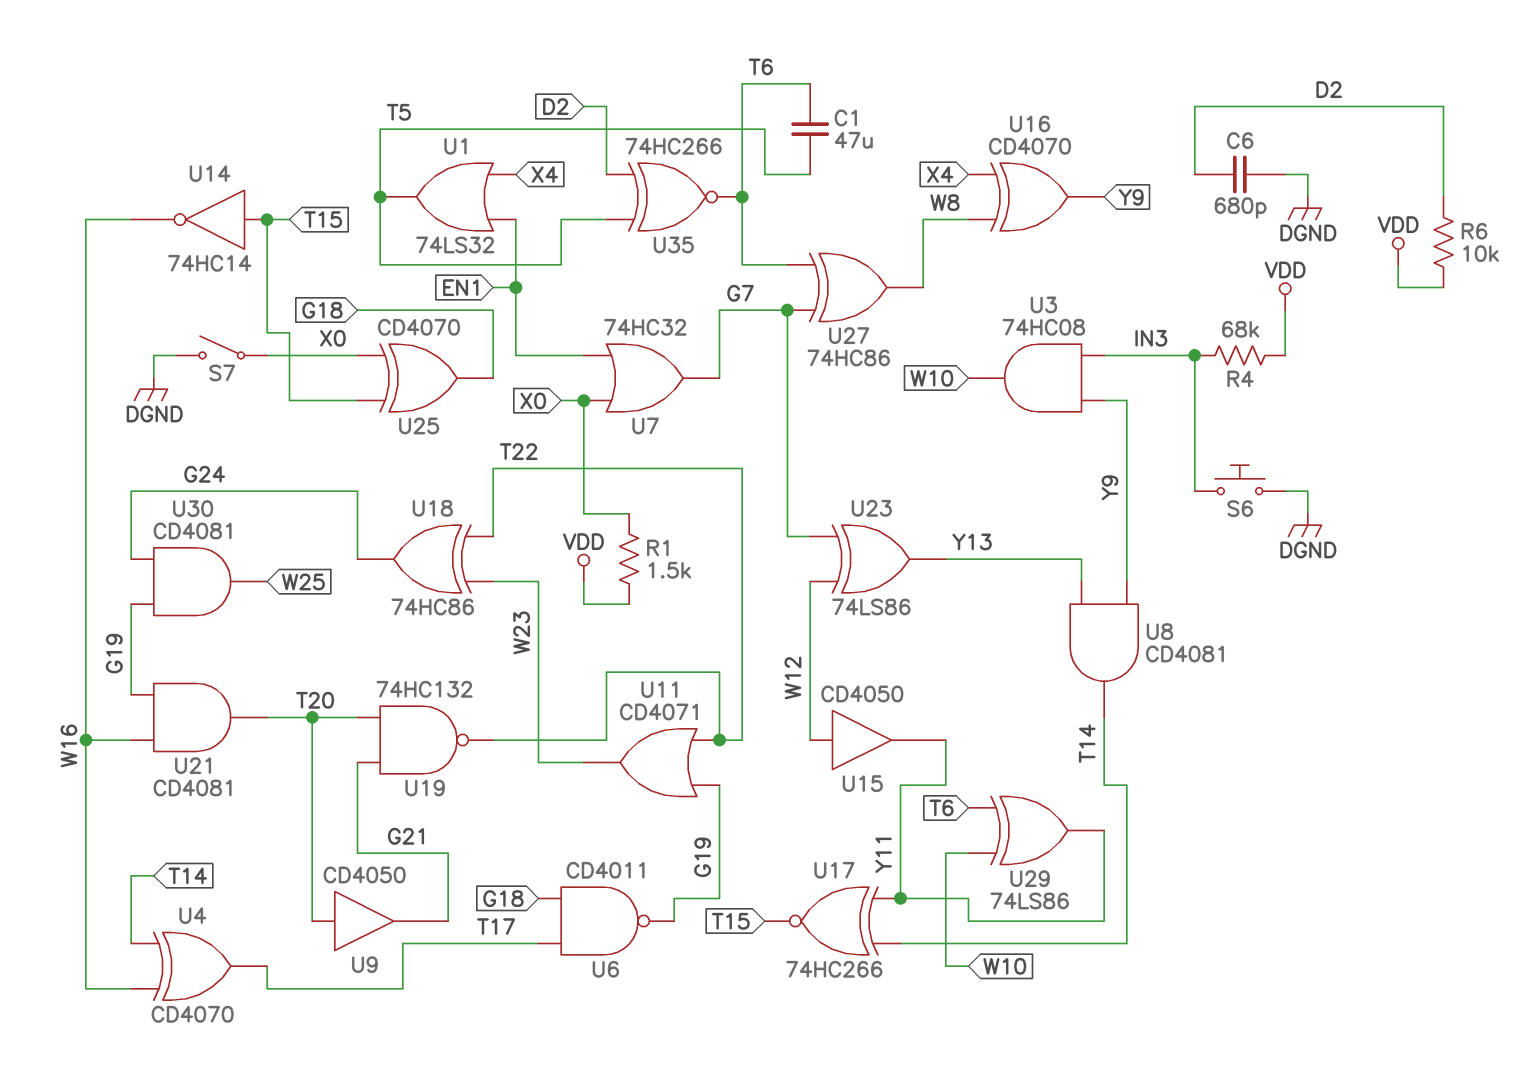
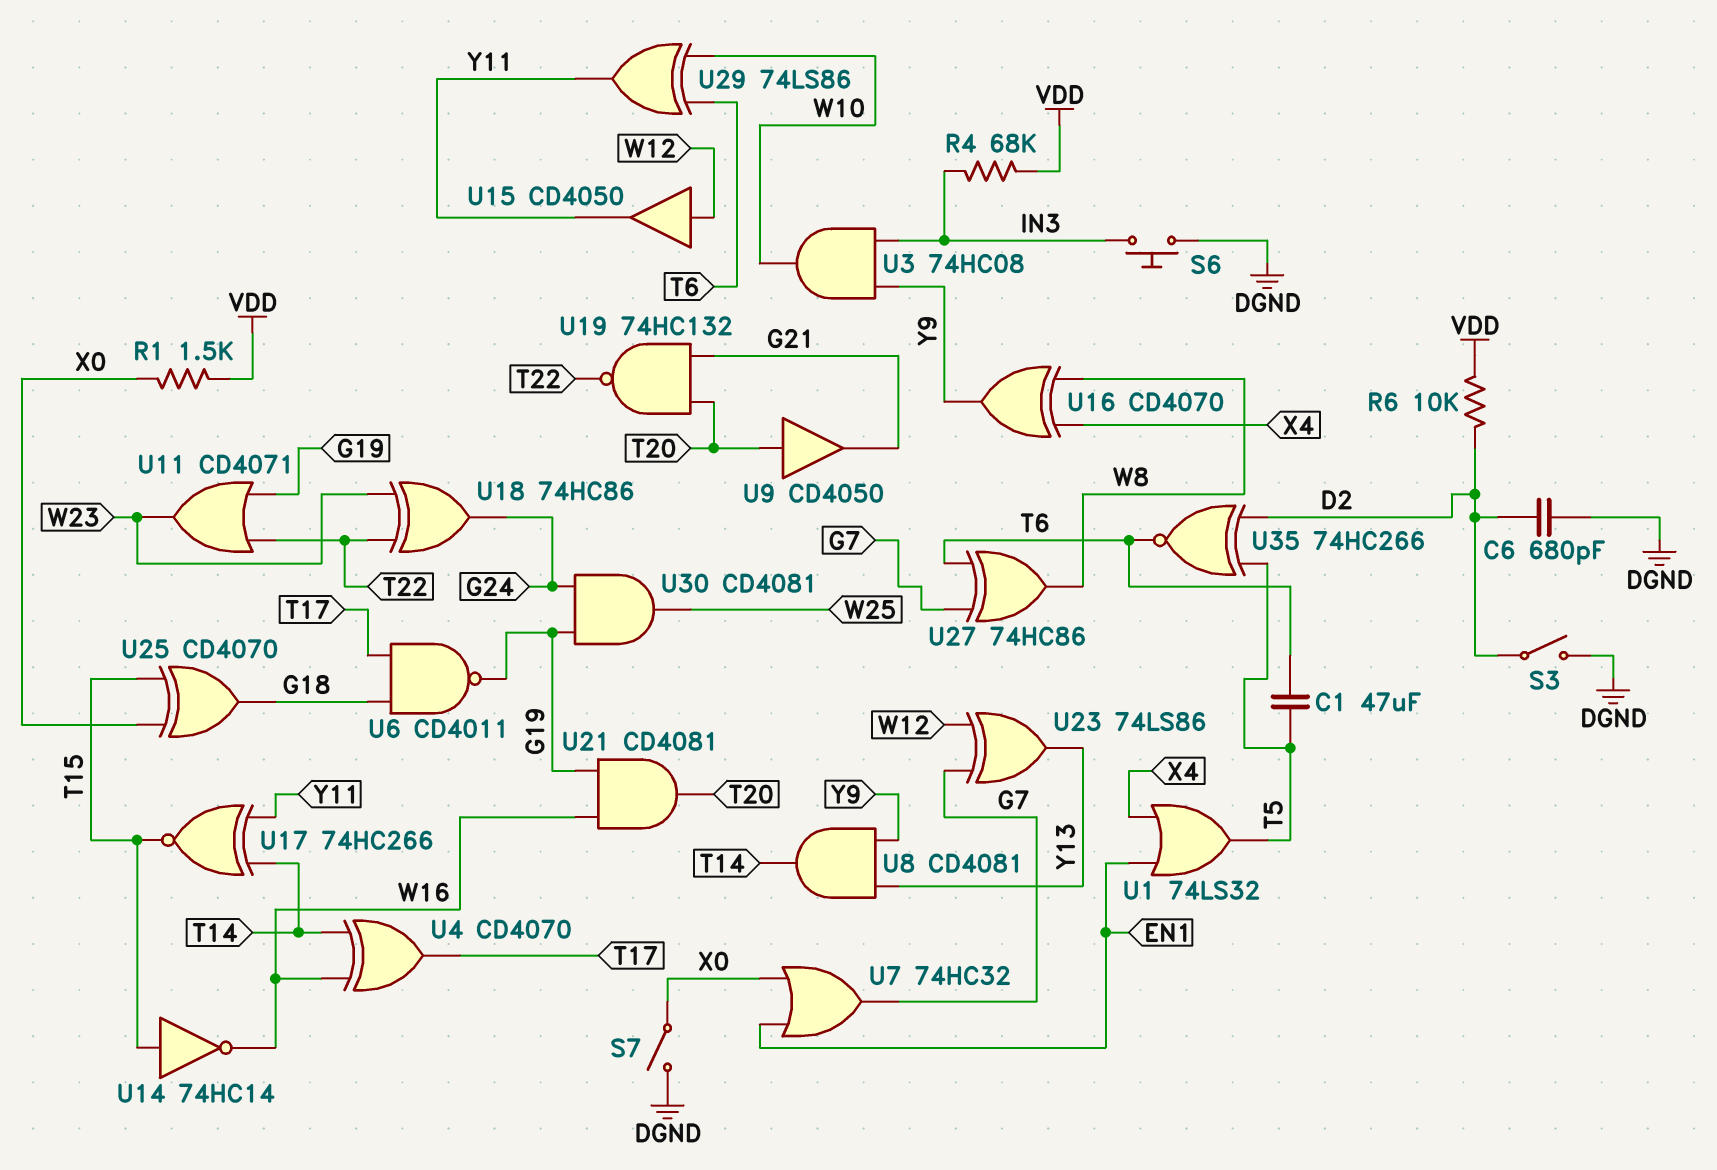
S3: none -> switch (D2, DGND)

